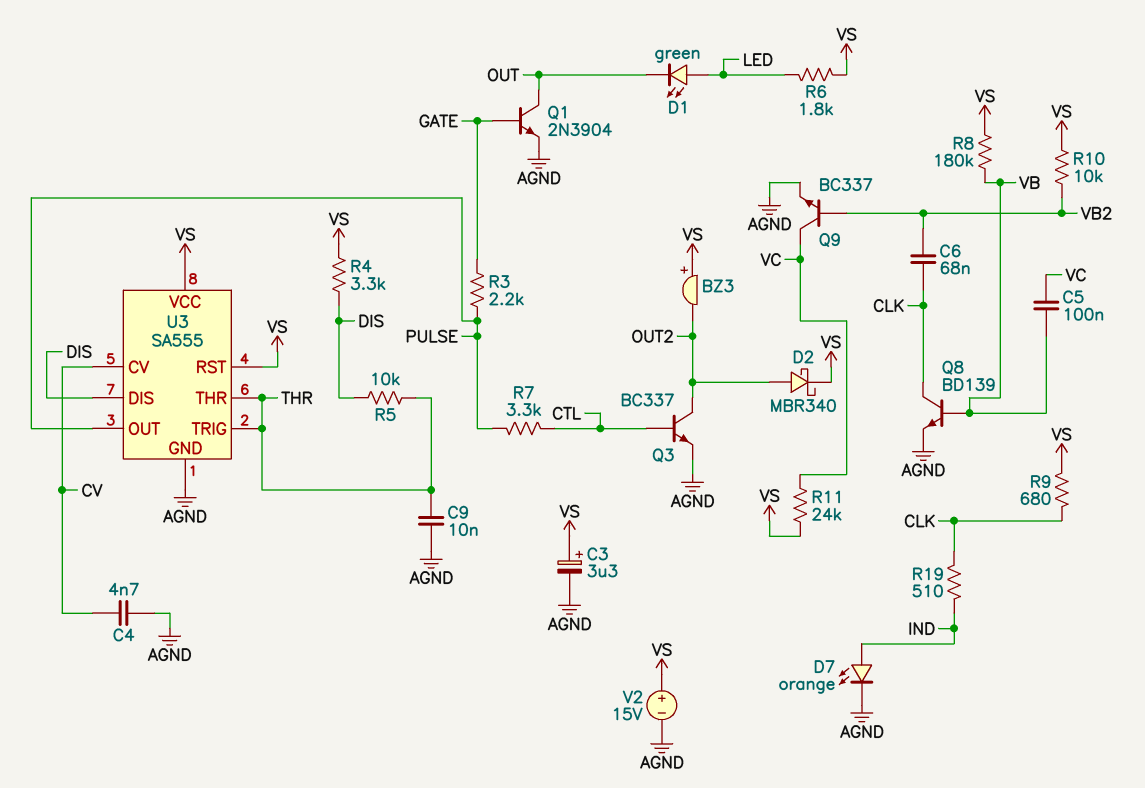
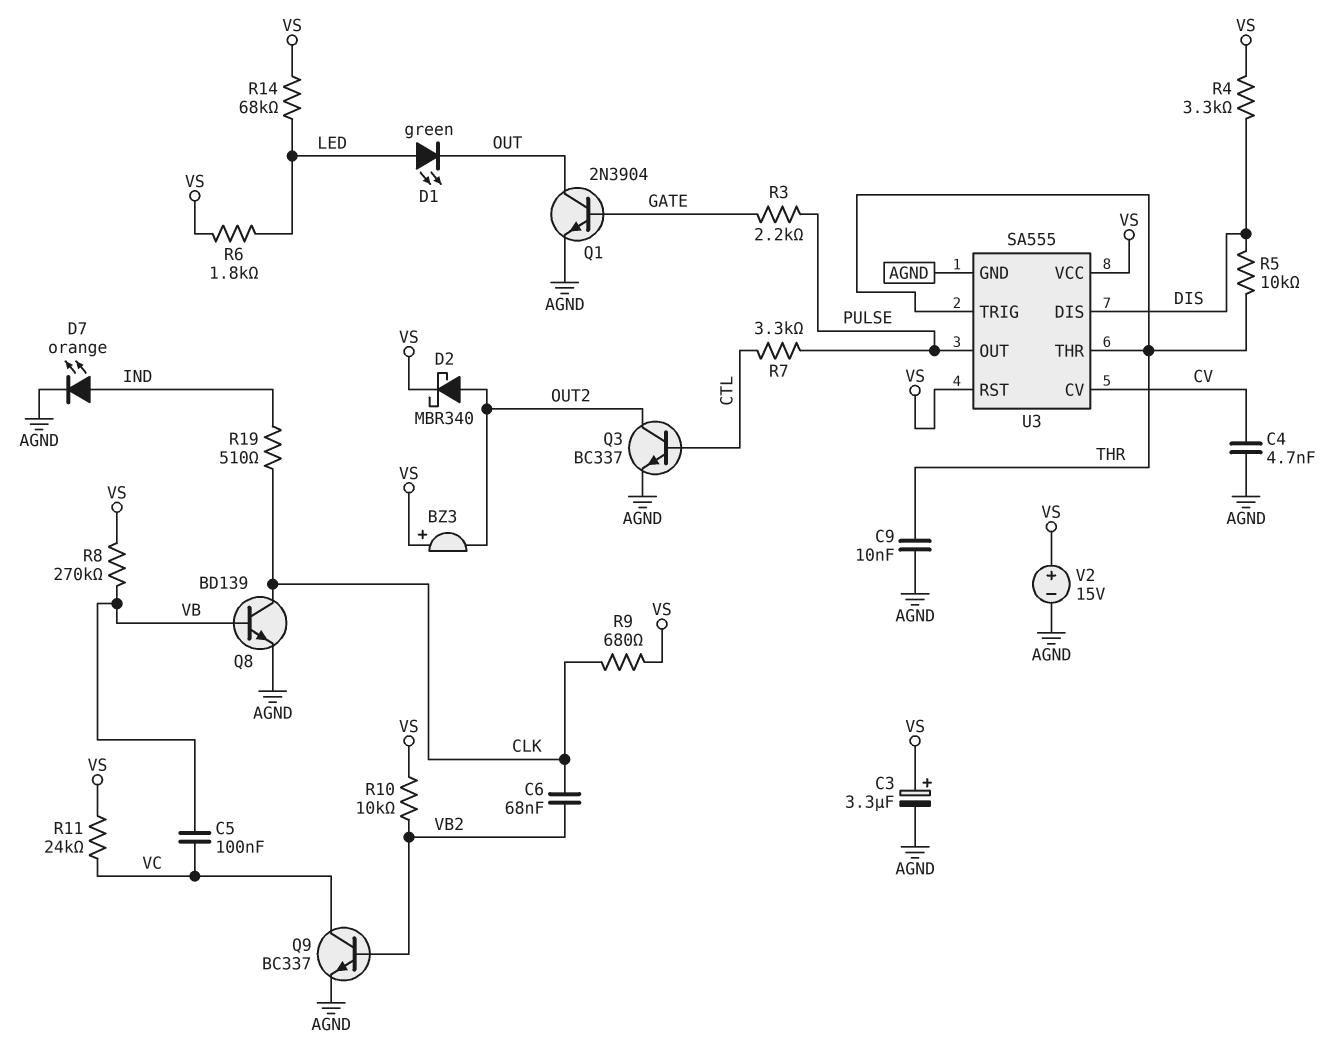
R8: 180k (VB, VS) -> 270k (VB, VS)
R14: none -> 68k (LED, VS)

